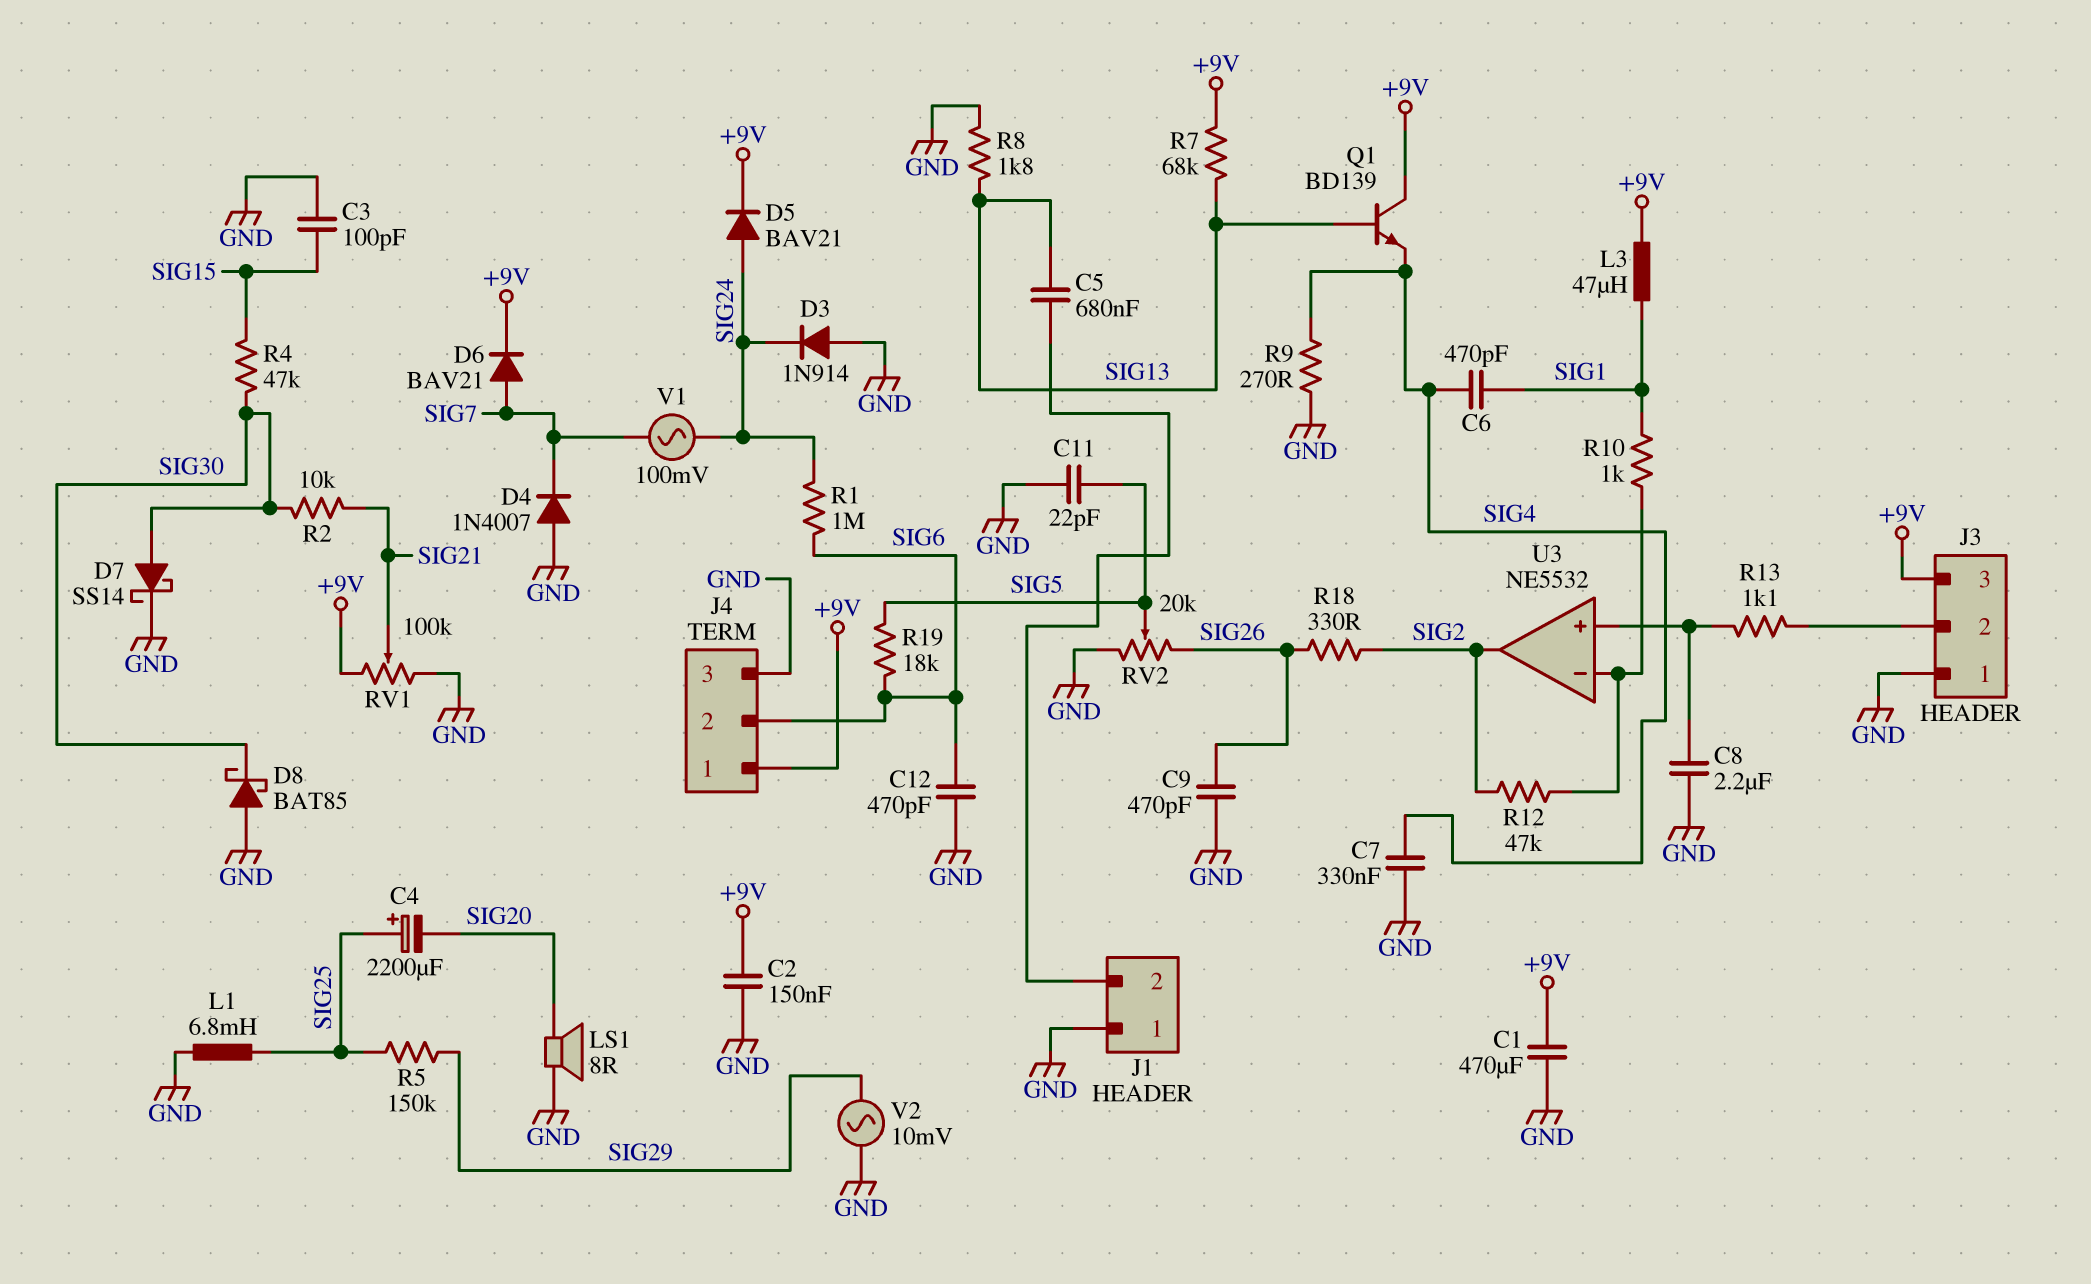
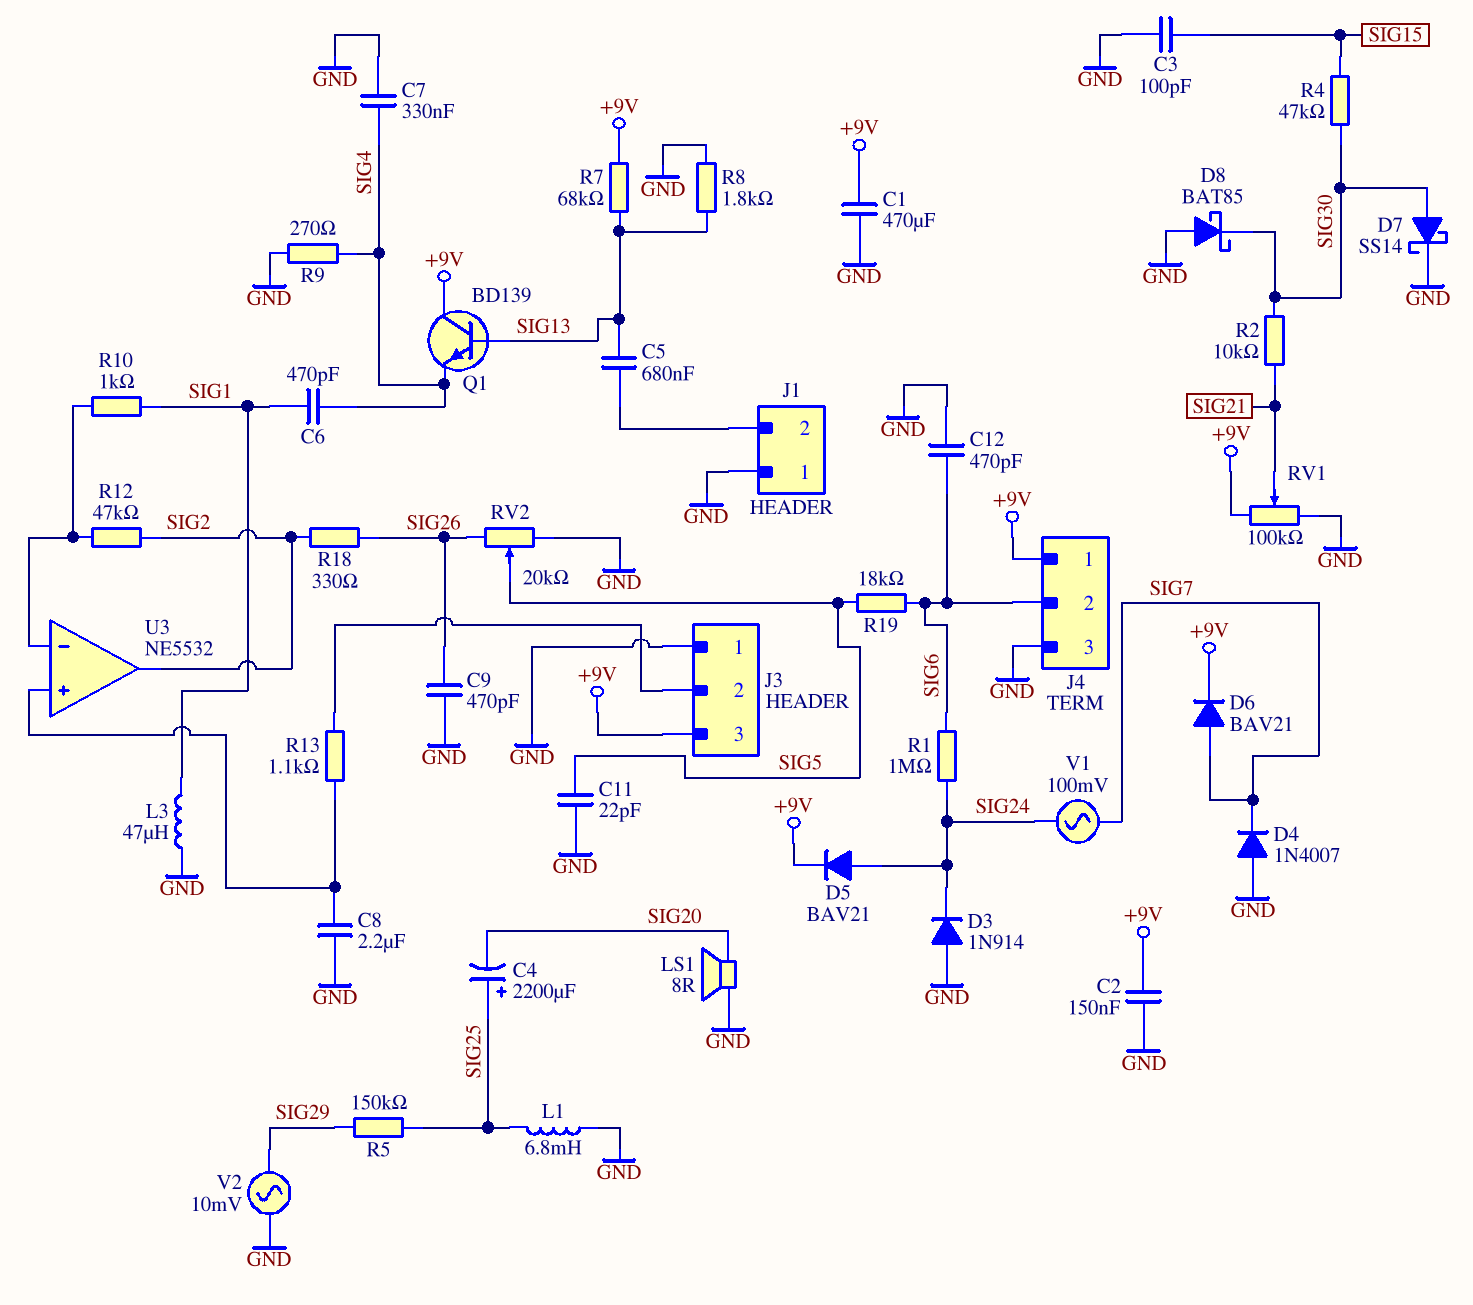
L3: 47uH (+9V, SIG1) -> 47uH (GND, SIG1)

